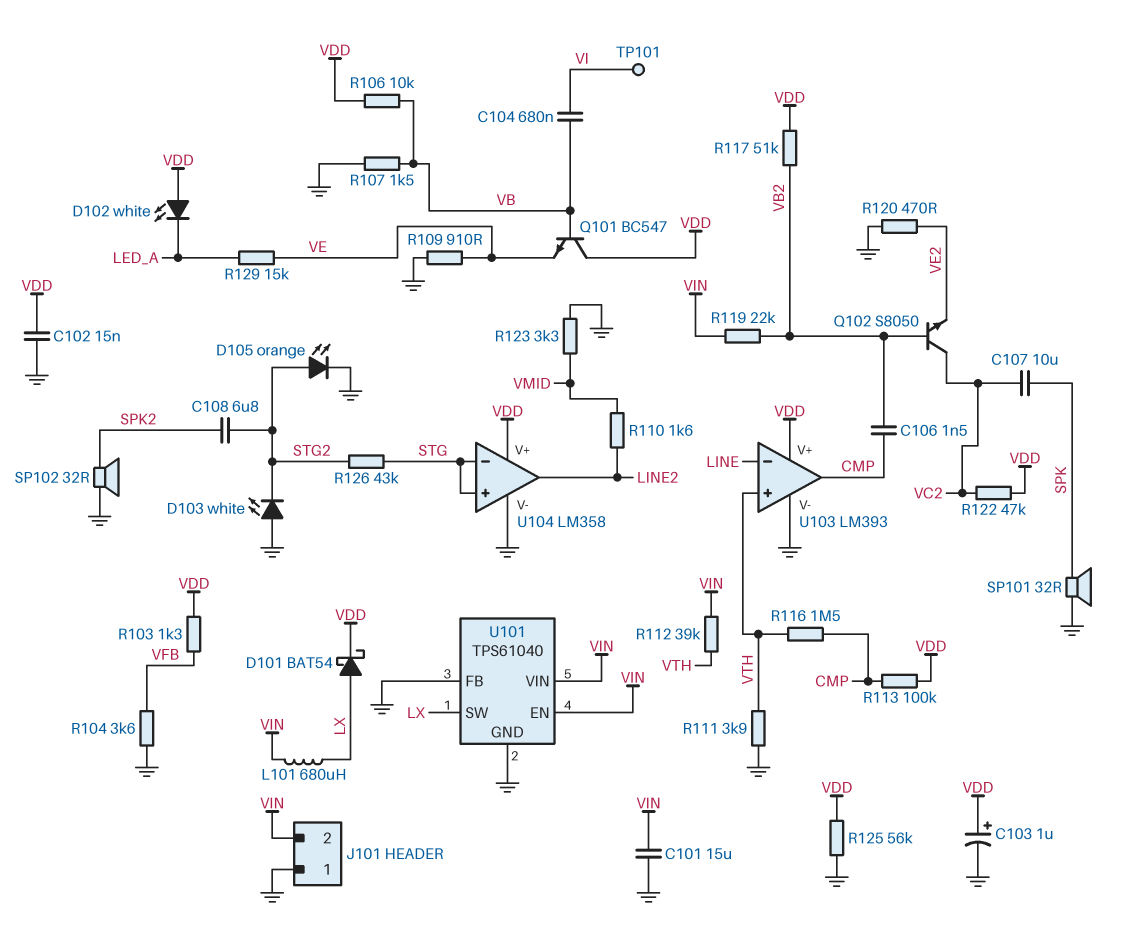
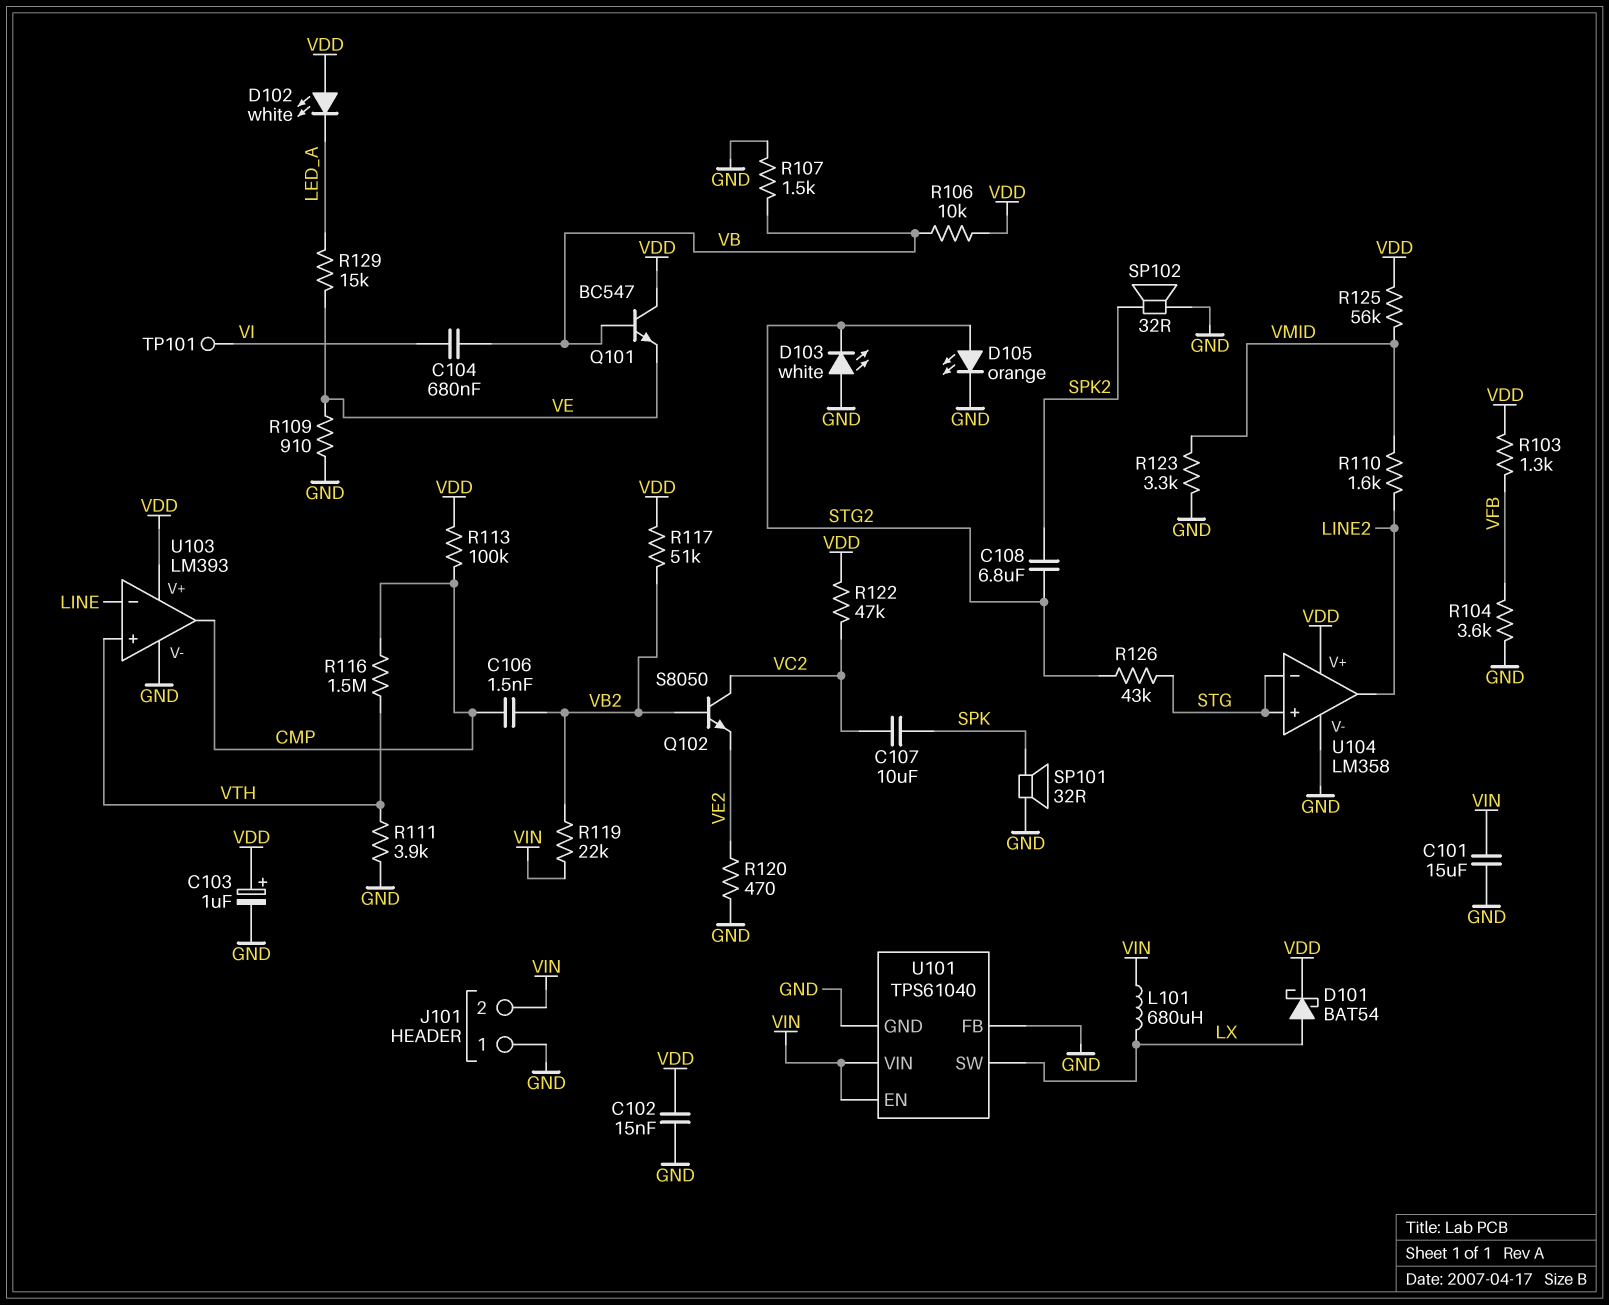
R112: 39k (VIN, VTH) -> none
R125: 56k (GND, VDD) -> 56k (VDD, VMID)

